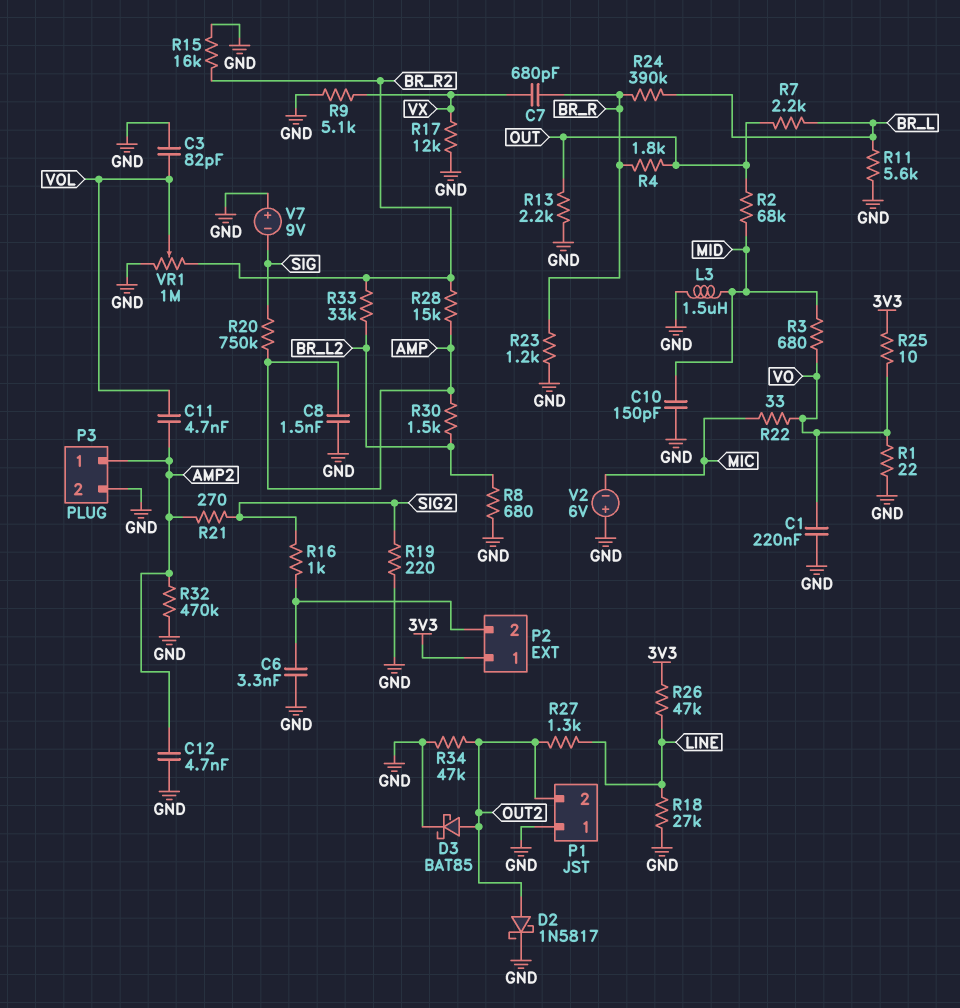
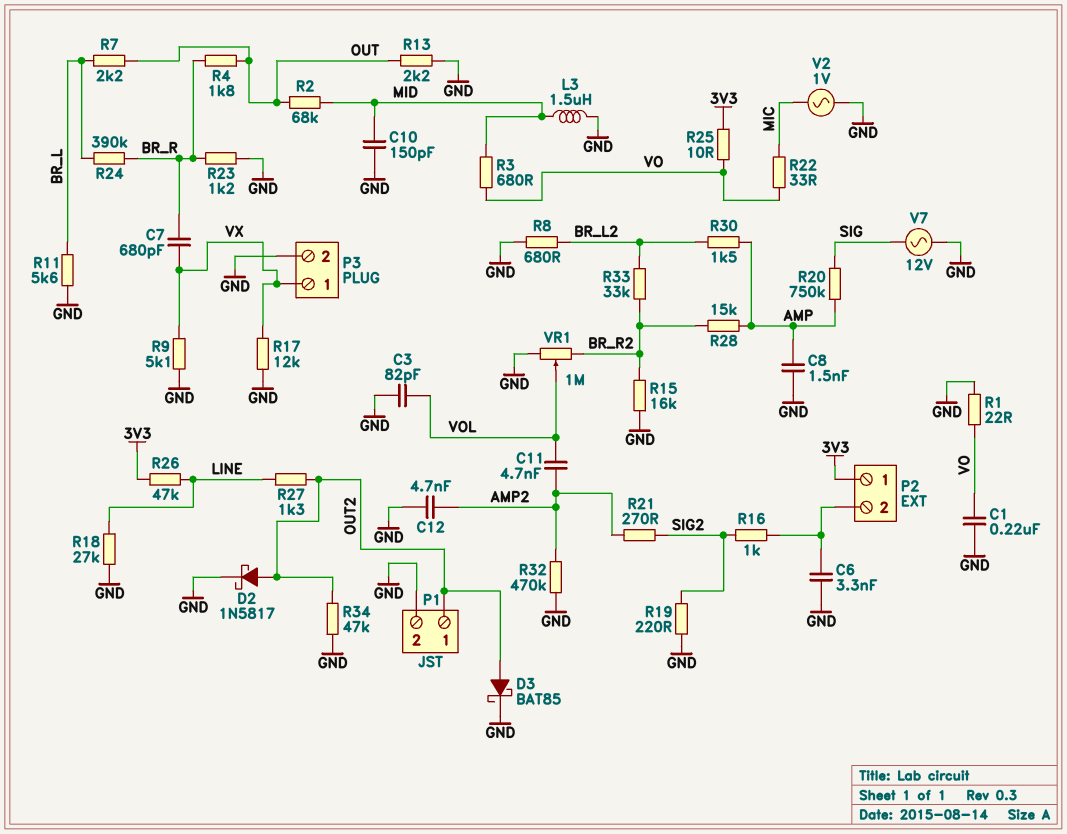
P1 pin 1: GND -> OUT2
P1 pin 2: OUT2 -> GND
P3 pin 1: AMP2 -> VX
V2: 6V (plus GND, minus MIC) -> AC 1V (GND, MIC)
V7: 9V (plus GND, minus SIG) -> AC 12V (GND, SIG)

